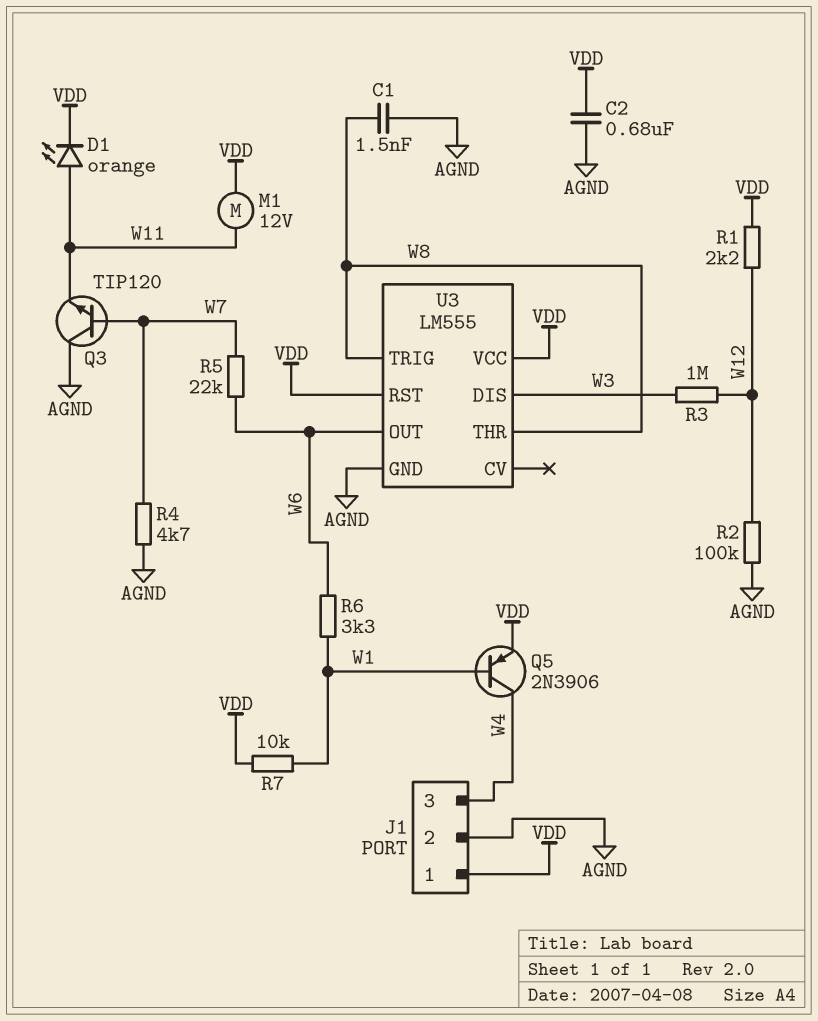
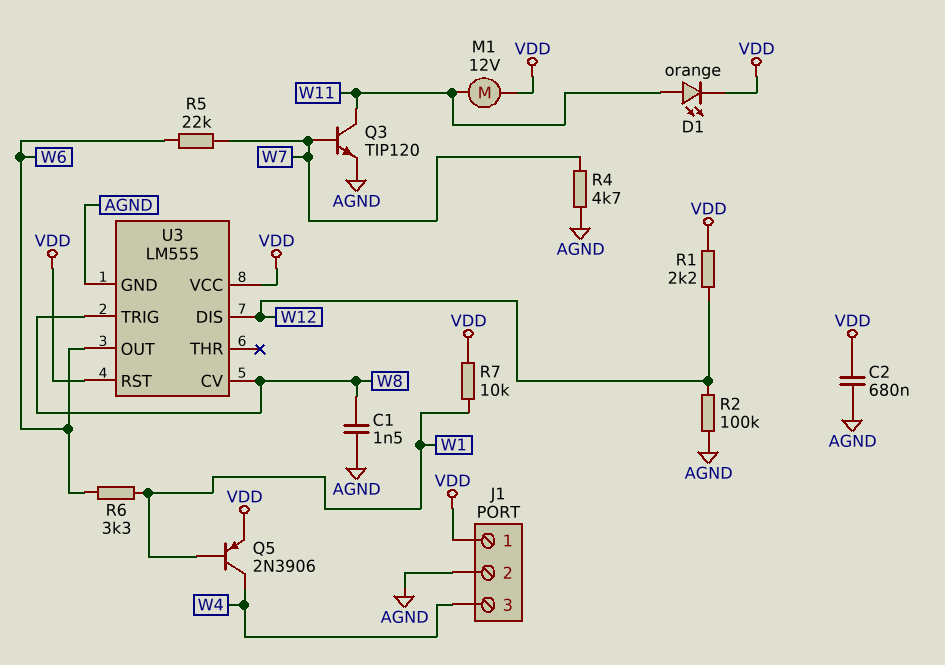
Q3: NPN TIP120 (B W7, C AGND, E W11) -> NPN TIP120 (B W7, C W11, E AGND)
R3: 1M (W3, W12) -> none
U3 pin CV: none -> W8
U3 pin DIS: W3 -> W12
U3 pin THR: W8 -> none

